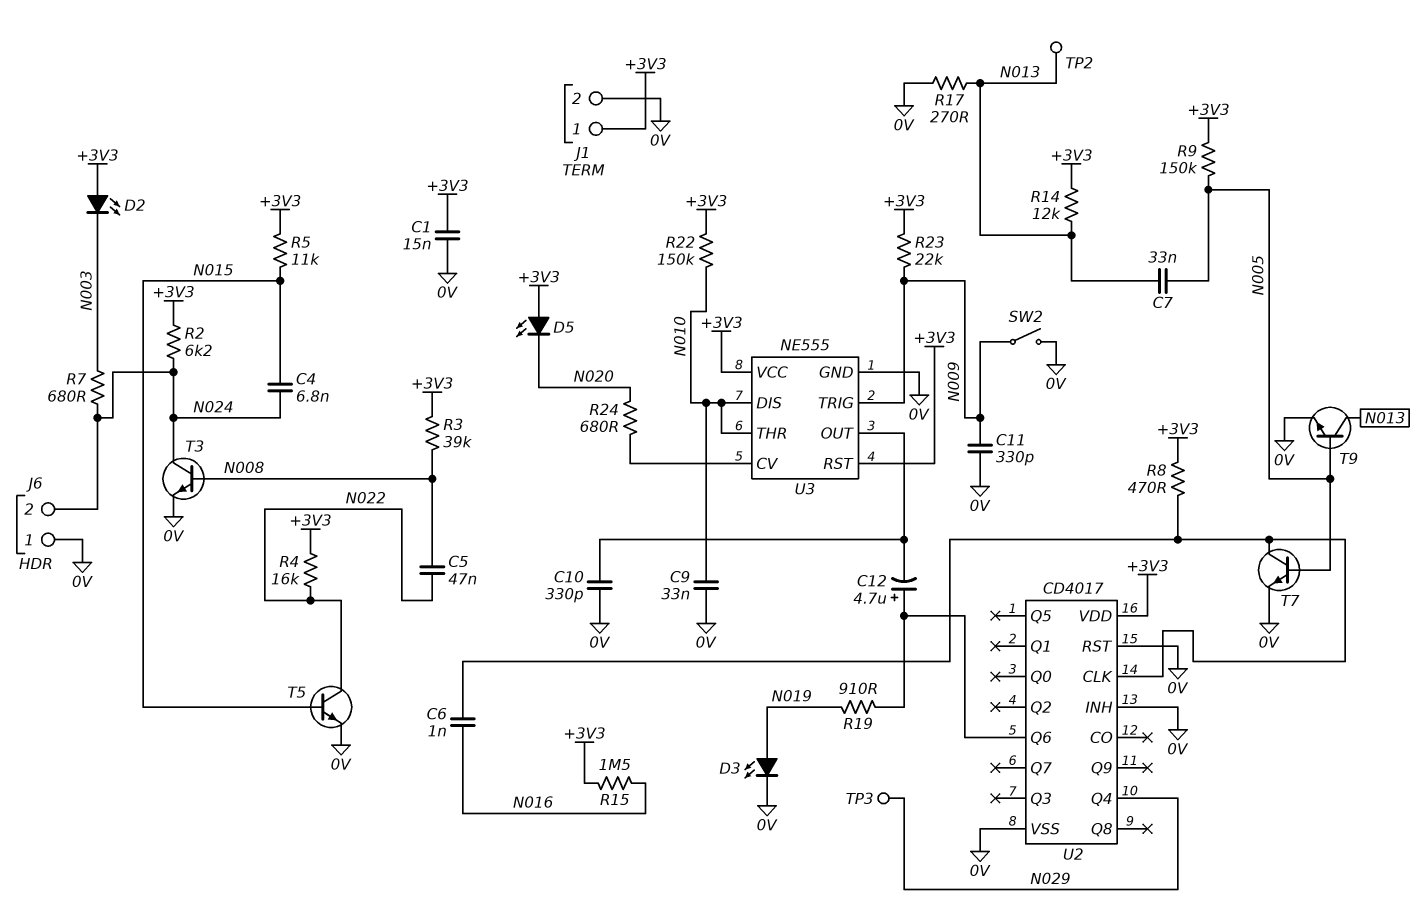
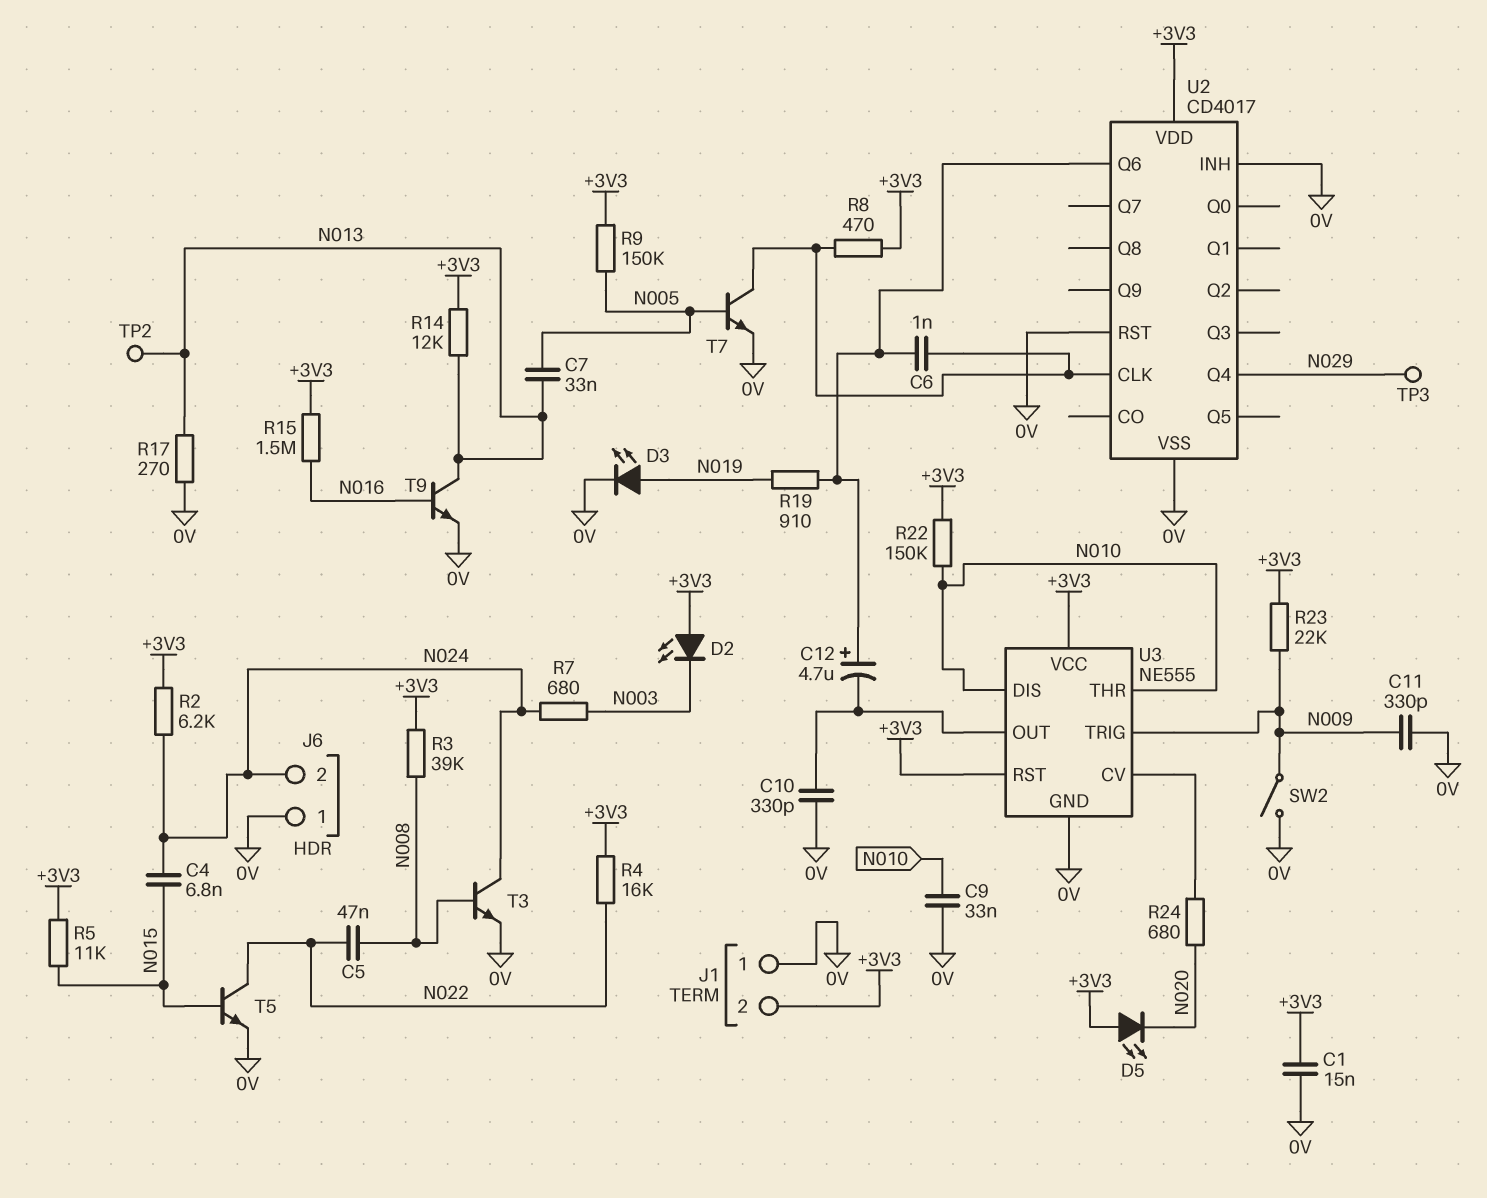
C6: 1nF (N016, U2/CLK) -> 1nF (U2/CLK, U2/Q6)
J1 pin 1: +3V3 -> 0V
J1 pin 2: 0V -> +3V3
T9: NPN (B N005, C N013, E 0V) -> NPN (B N016, C N013, E 0V)

